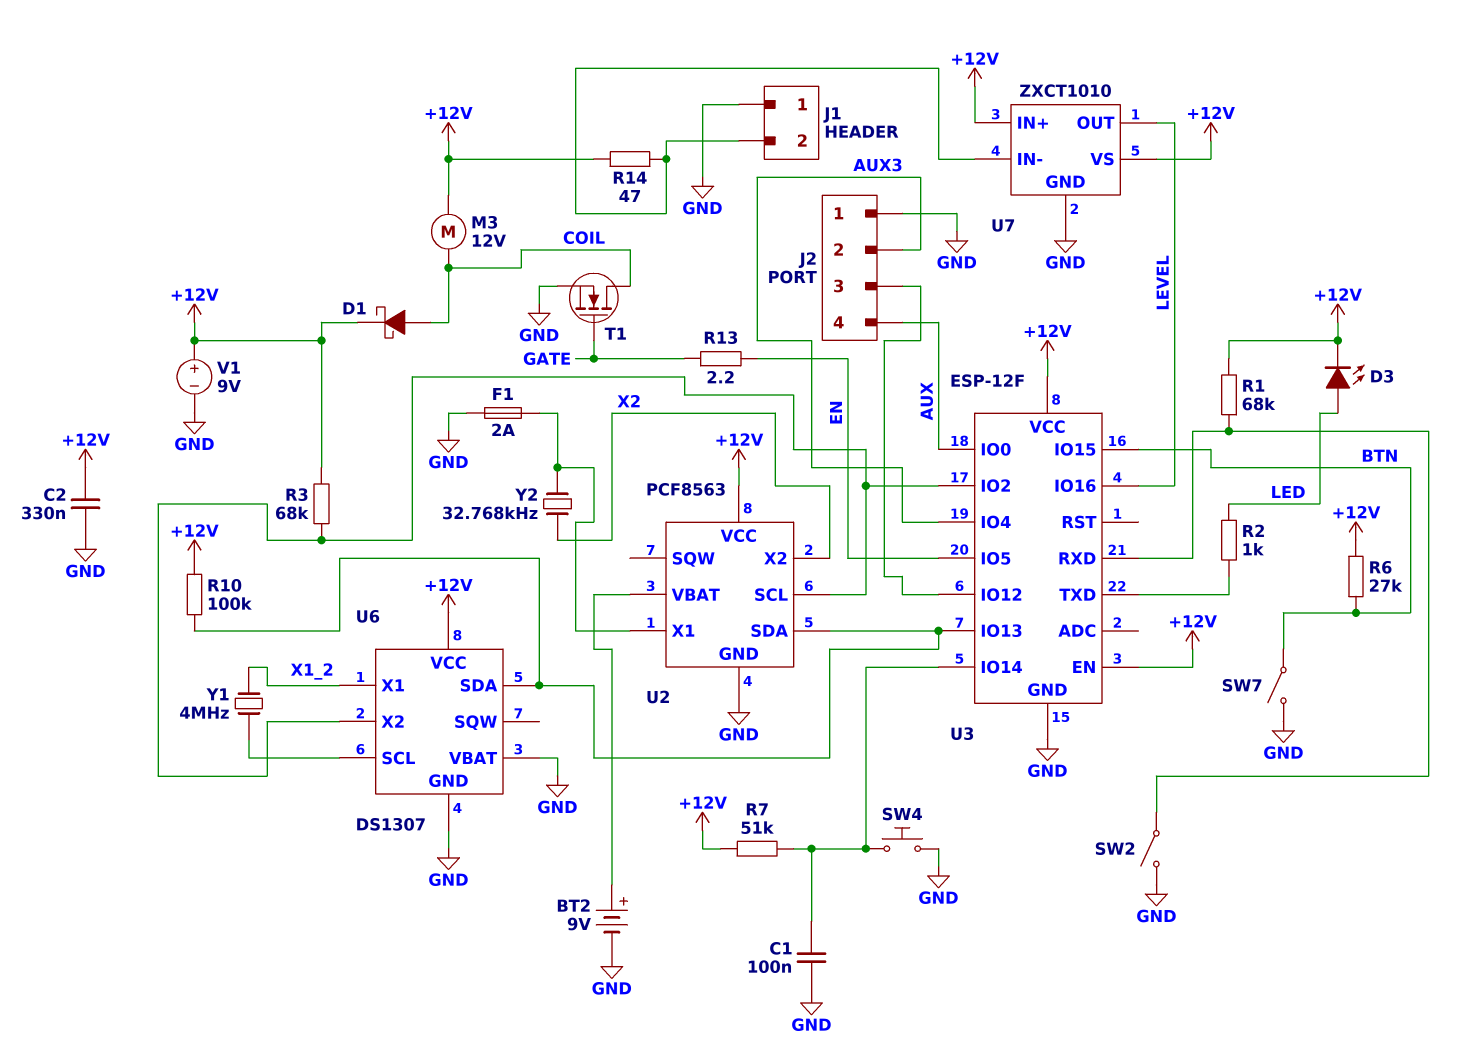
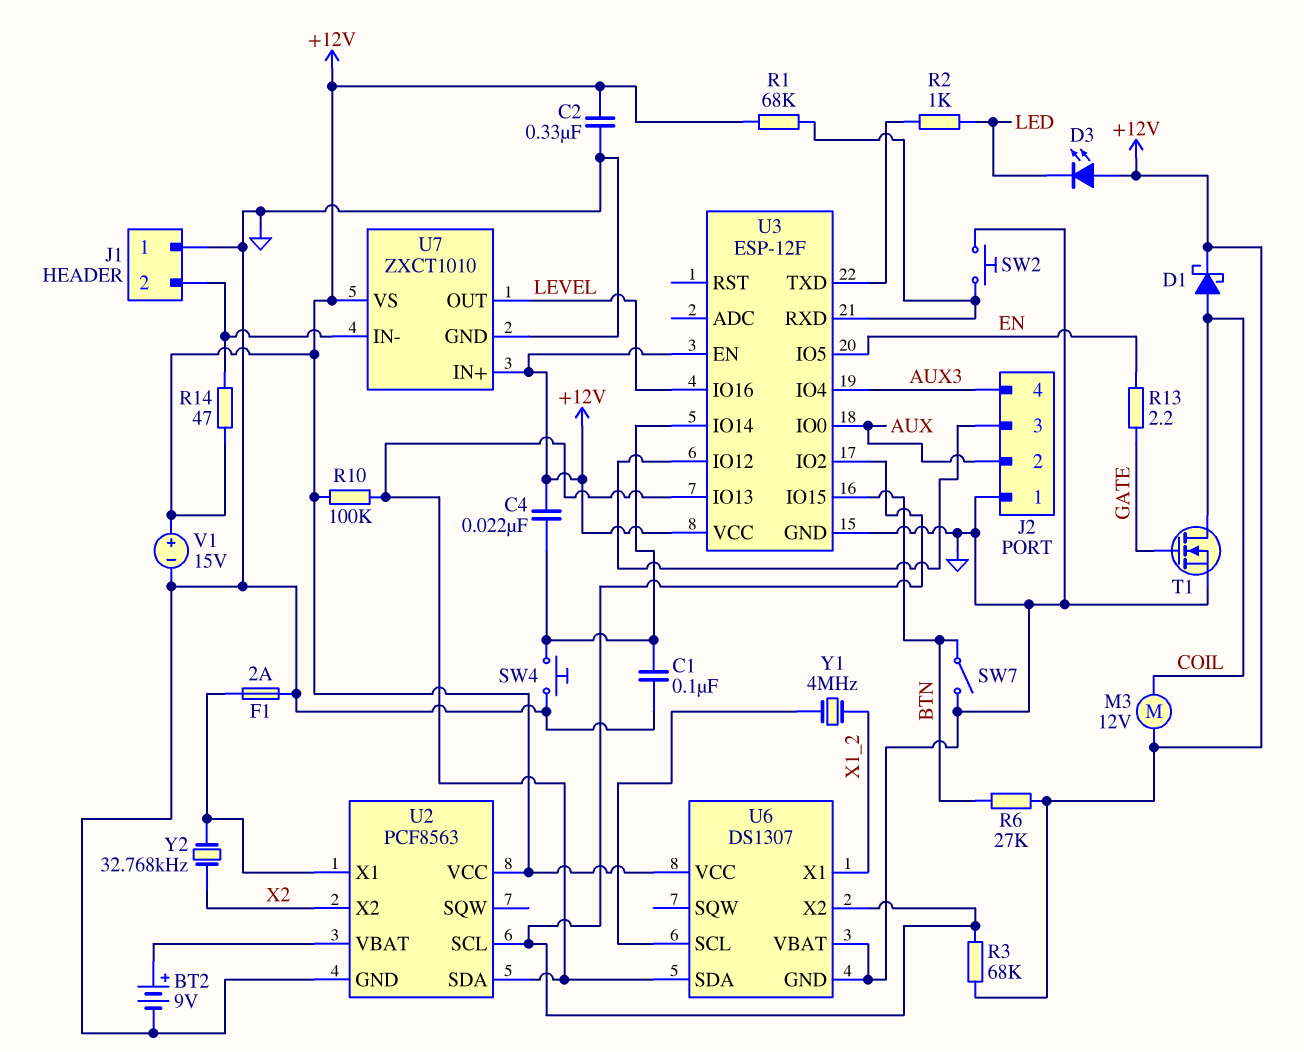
C4: none -> 22nF (+12V, U3/IO14)
D3: LED (A LED, K +12V) -> LED (A +12V, K LED)
J2 pin 2: AUX3 -> AUX
J2 pin 4: AUX -> AUX3
R7: 51k (+12V, U3/IO14) -> none
SW2: switch (GND, U3/RXD) -> button (GND, U3/RXD)
V1: 9V (plus +12V, minus GND) -> 15V (plus +12V, minus GND)

